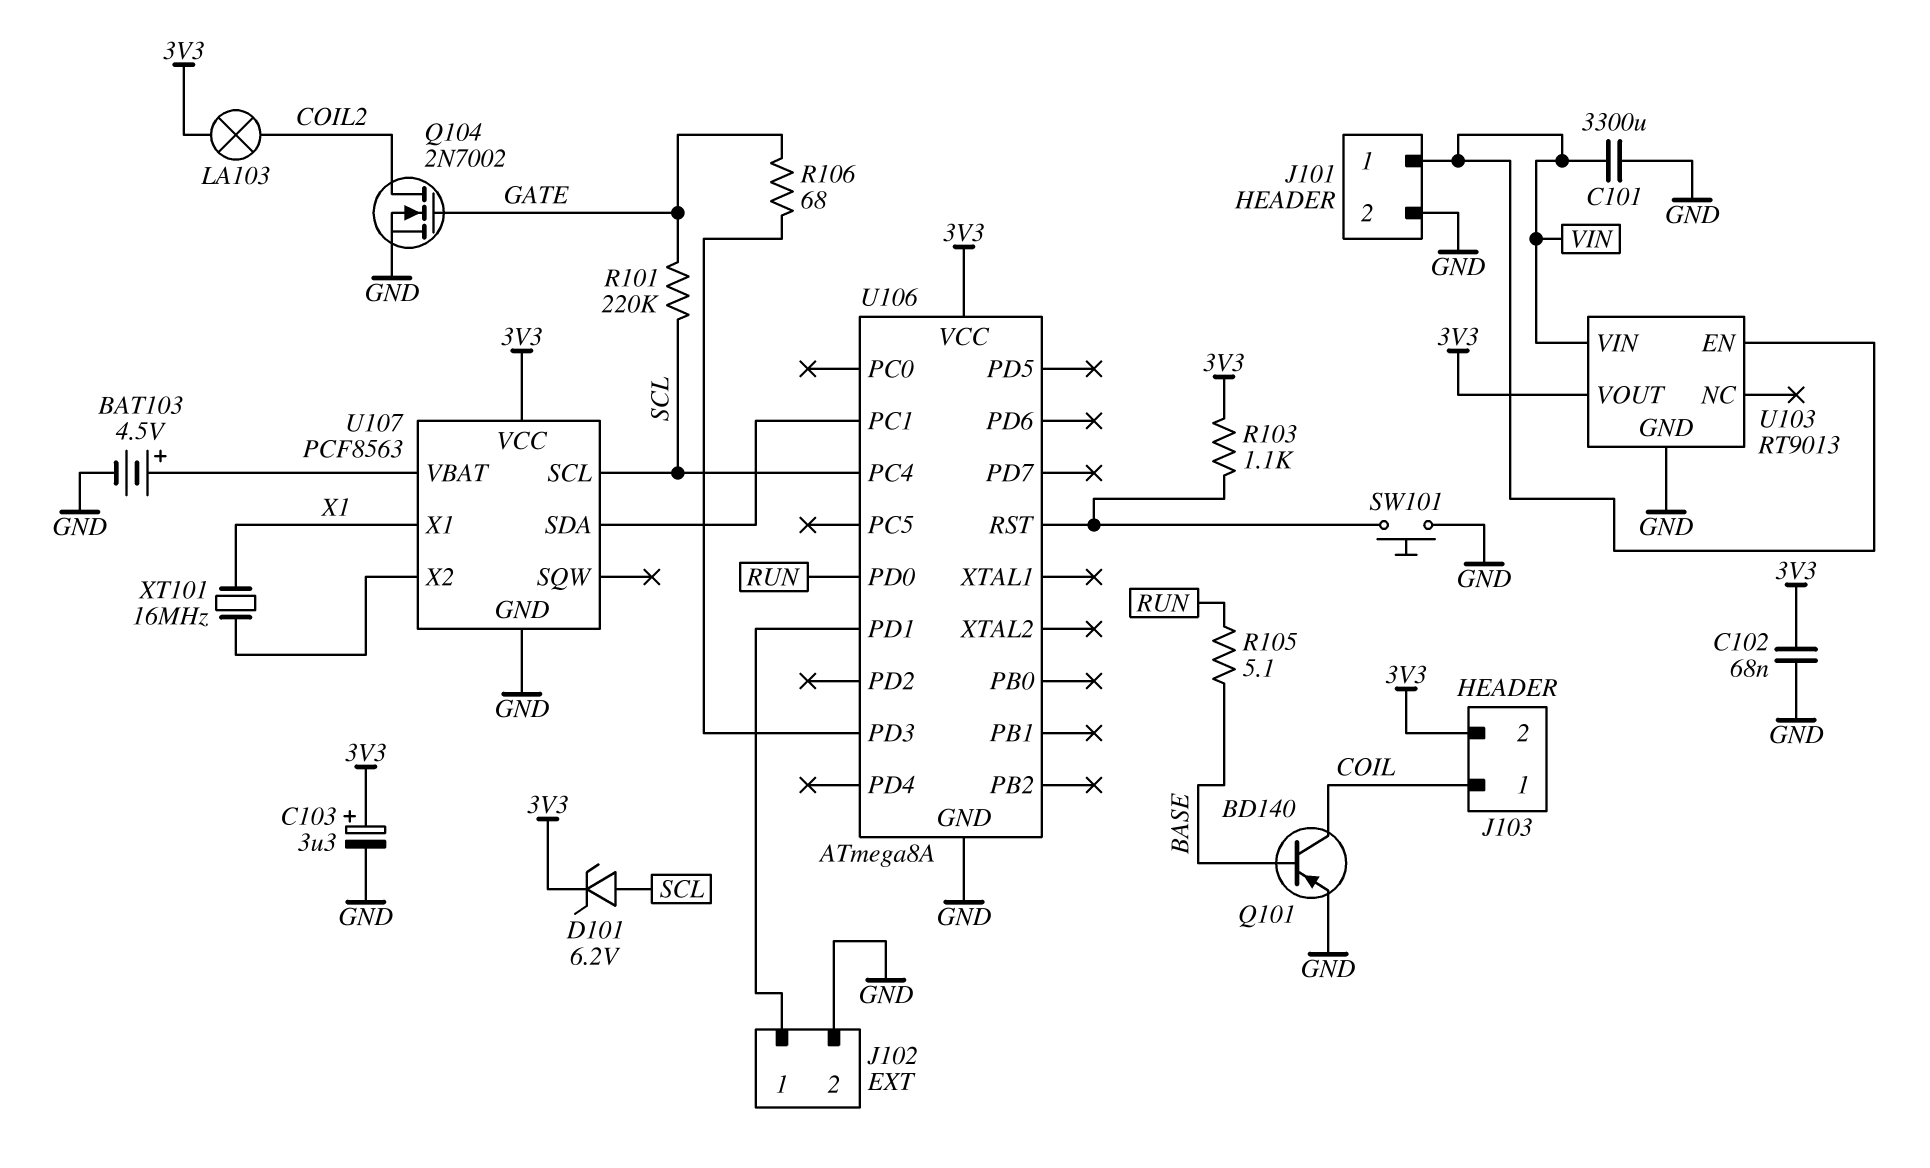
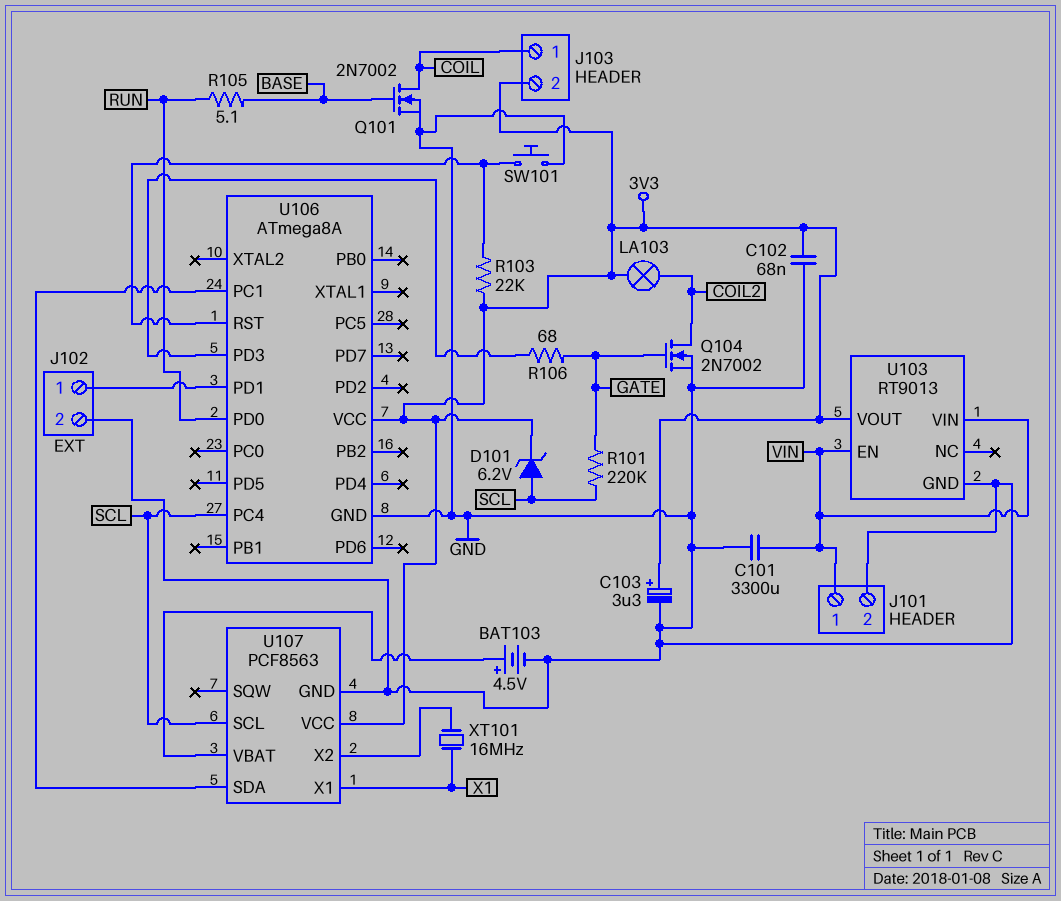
Q101: PNP BD140 (B BASE, C COIL, E GND) -> NMOS 2N7002 (G BASE, D COIL, S GND)
R103: 1.1k (3V3, U106/RST) -> 22k (3V3, U106/RST)

